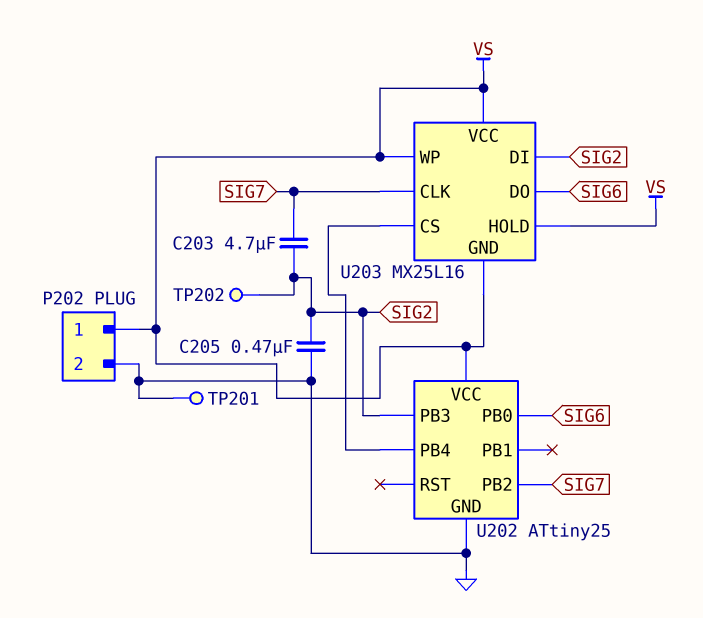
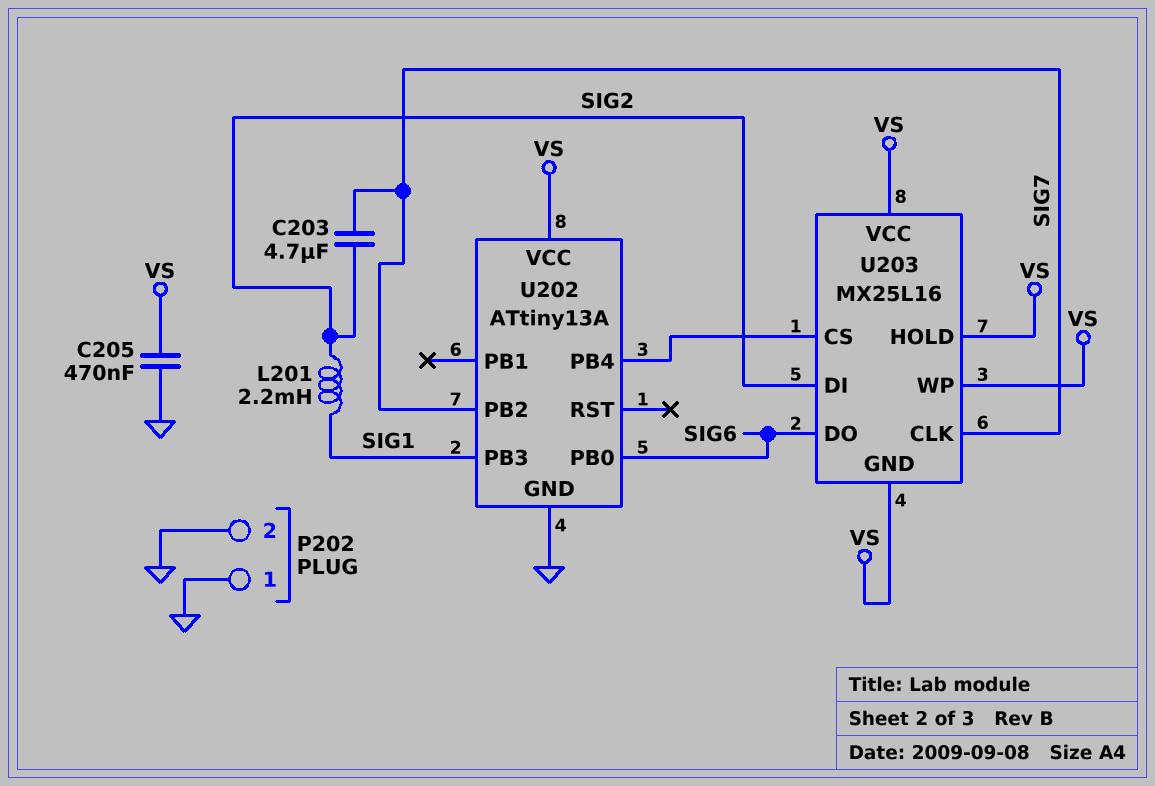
C205: 470nF (GND, SIG2) -> 470nF (GND, VS)
L201: none -> 2.2mH (SIG1, SIG2)
P202 pin 1: VS -> GND
TP201: test point (GND) -> none
TP202: test point (SIG2) -> none
U202: ATtiny25 -> ATtiny13A
U202 pin PB3: SIG2 -> SIG1

